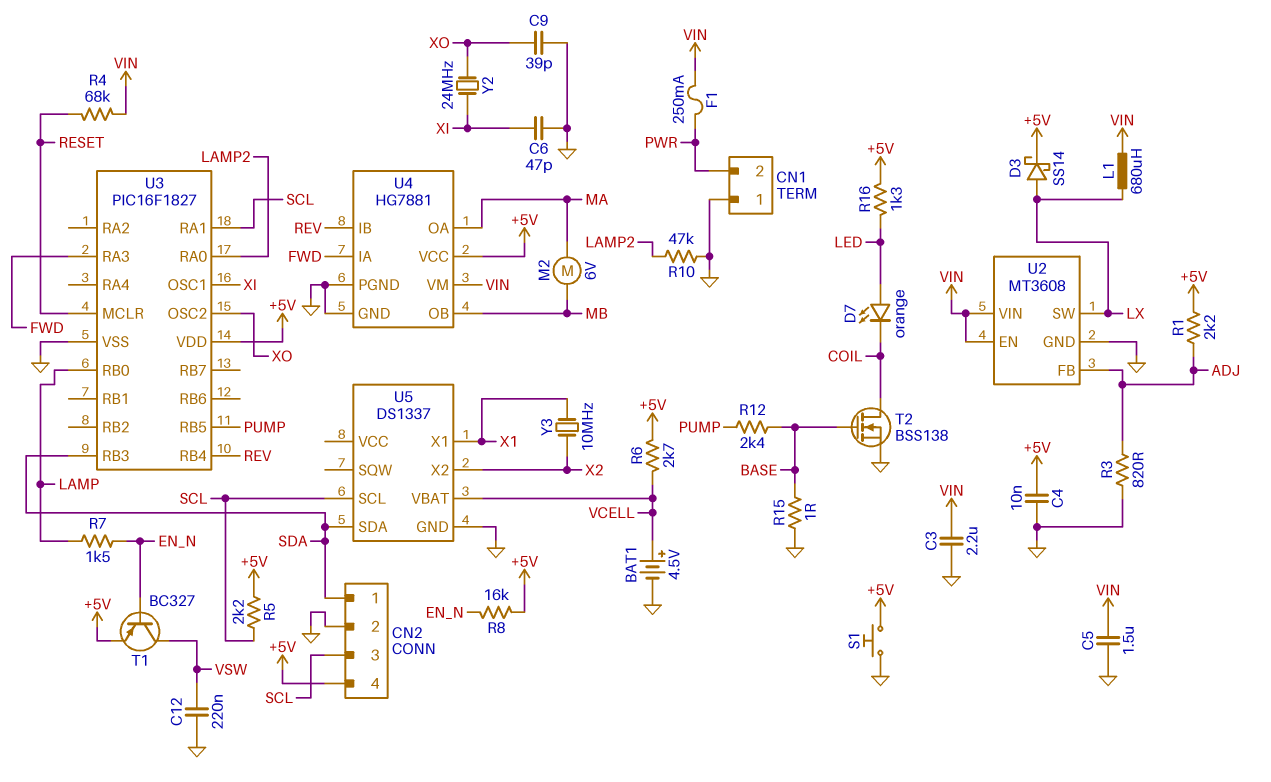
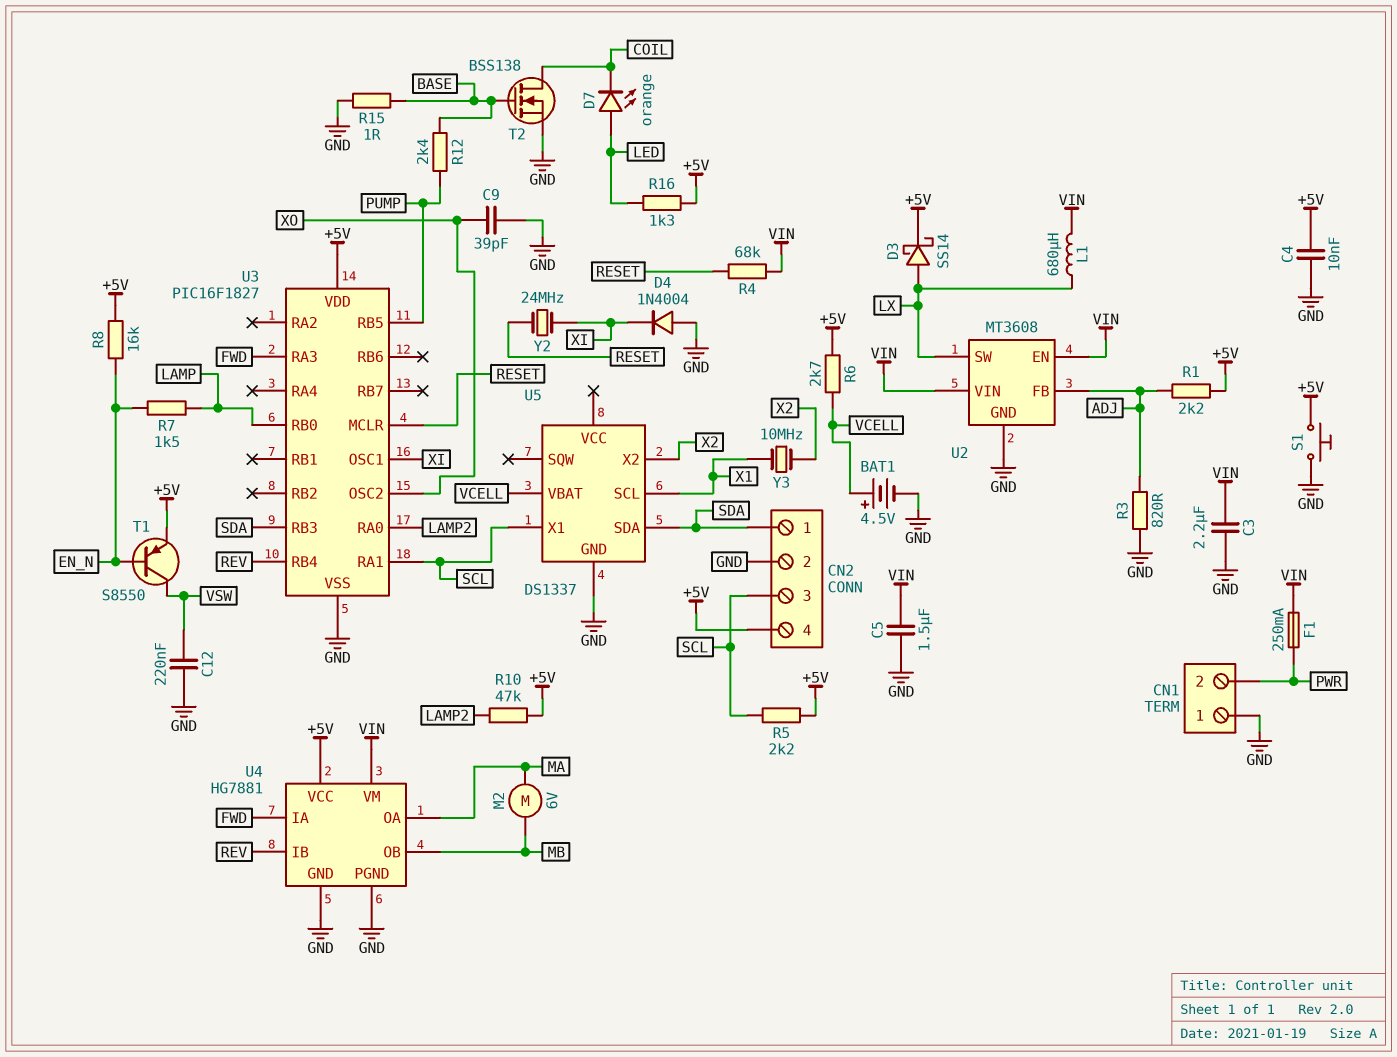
C6: 47pF (GND, XI) -> none
D4: none -> diode 1N4004 (A GND, K XI)
R10: 47k (GND, LAMP2) -> 47k (+5V, LAMP2)
T1: PNP BC327 (B EN_N, C VSW, E +5V) -> PNP S8550 (B EN_N, C VSW, E +5V)
U5 pin SCL: SCL -> X1
U5 pin X1: X1 -> SCL
Y2: 24MHz (XI, XO) -> 24MHz (RESET, XI)

